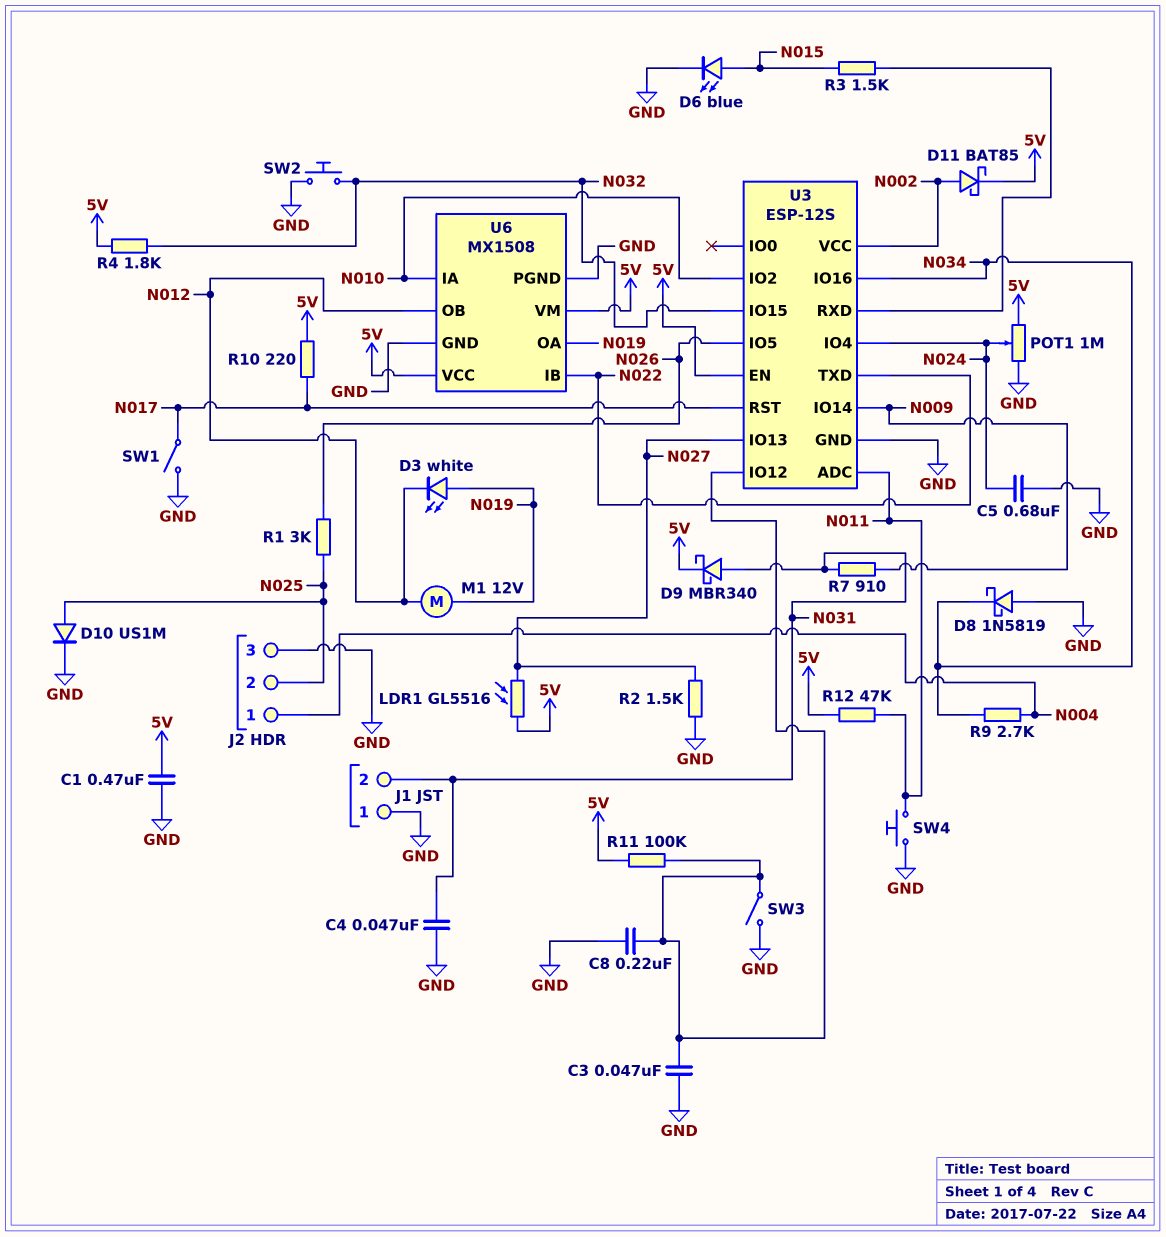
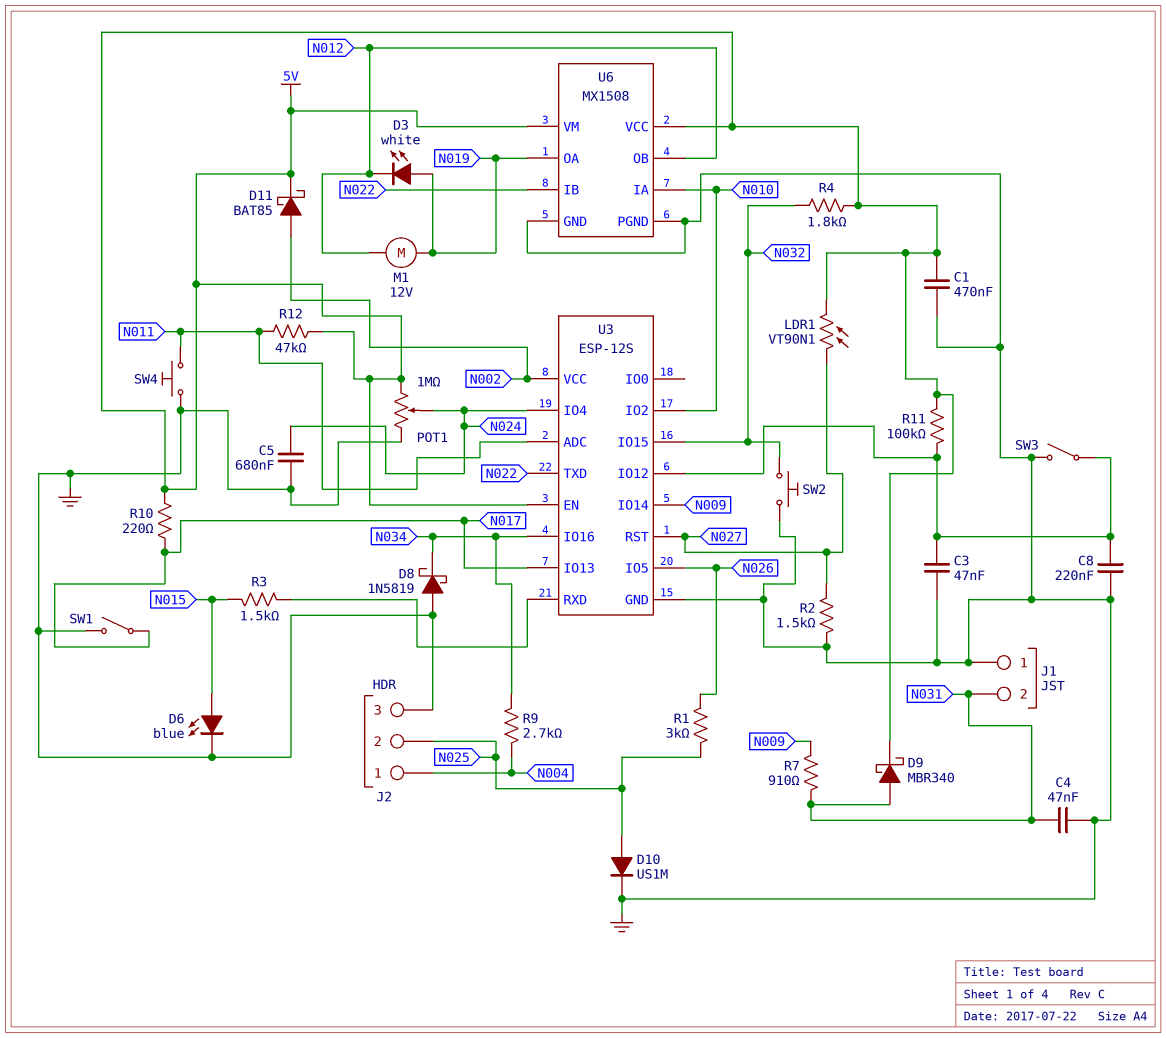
LDR1: GL5516 (5V, N027) -> VT90N1 (5V, N027)
U3 pin IO13: N027 -> N017
U3 pin RST: N017 -> N027

